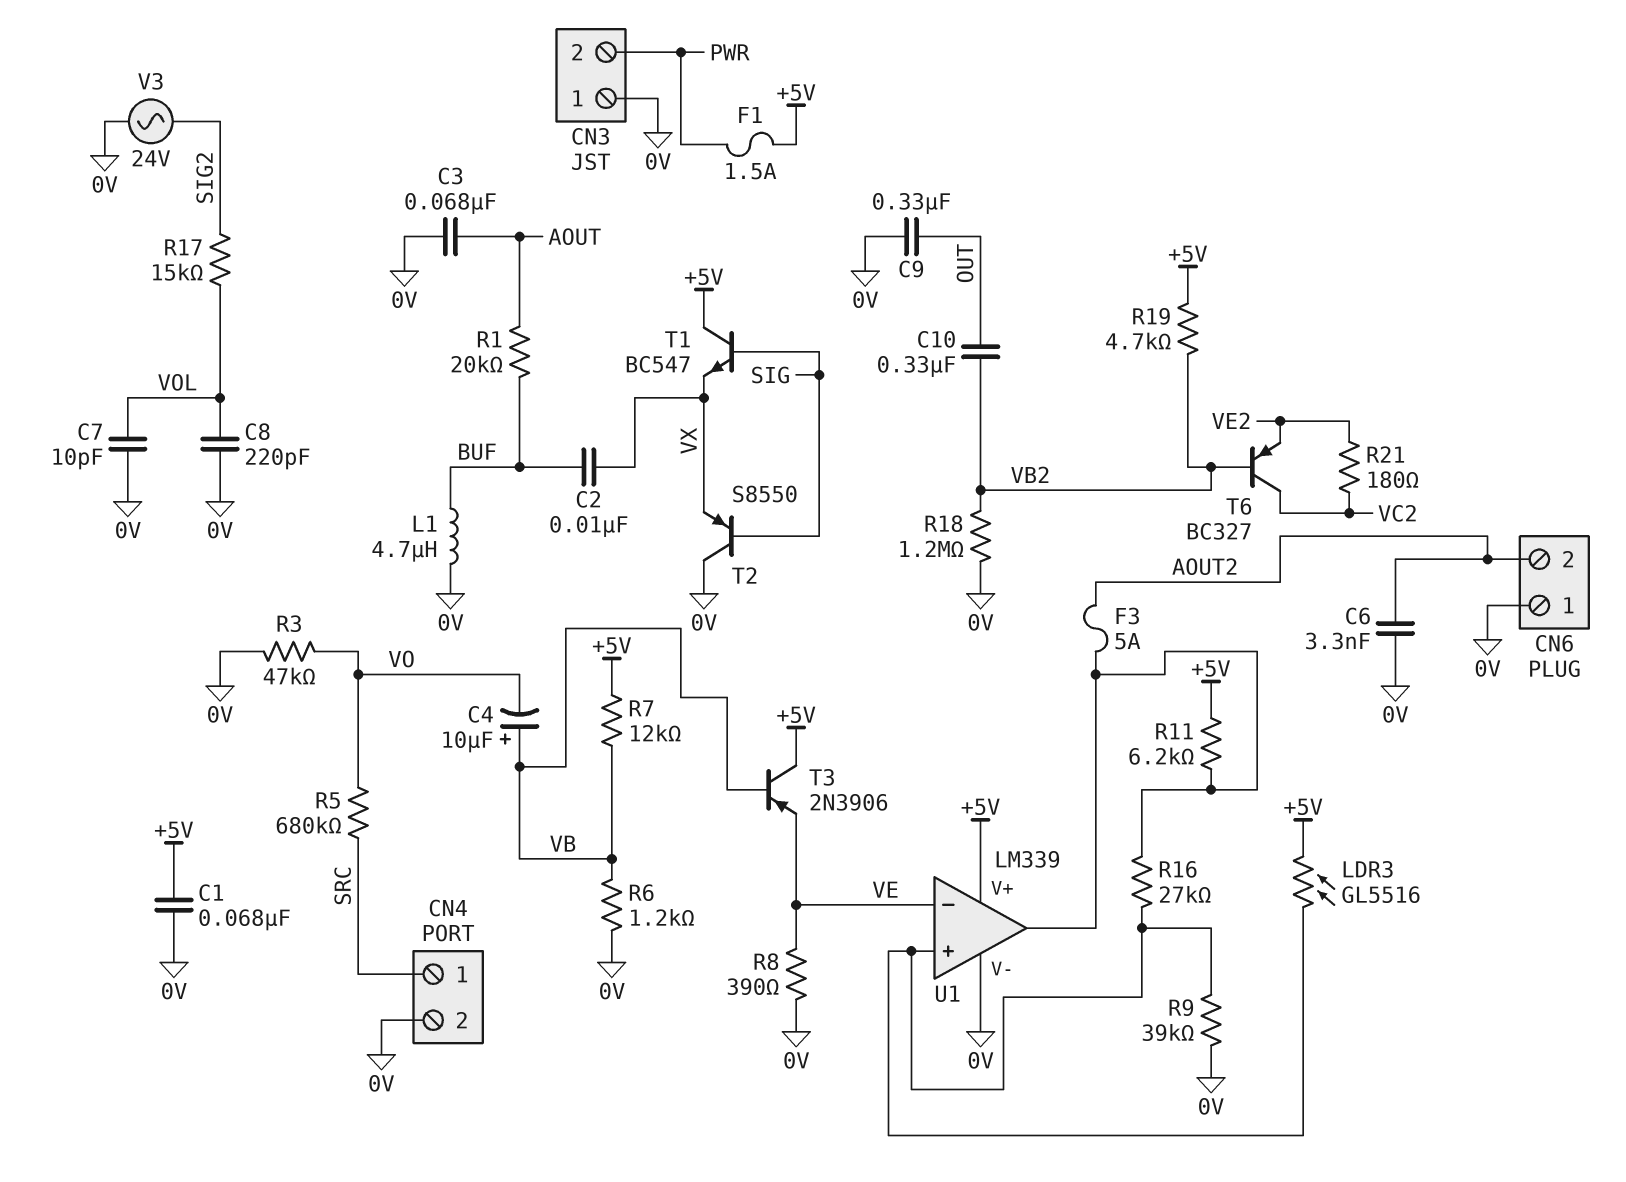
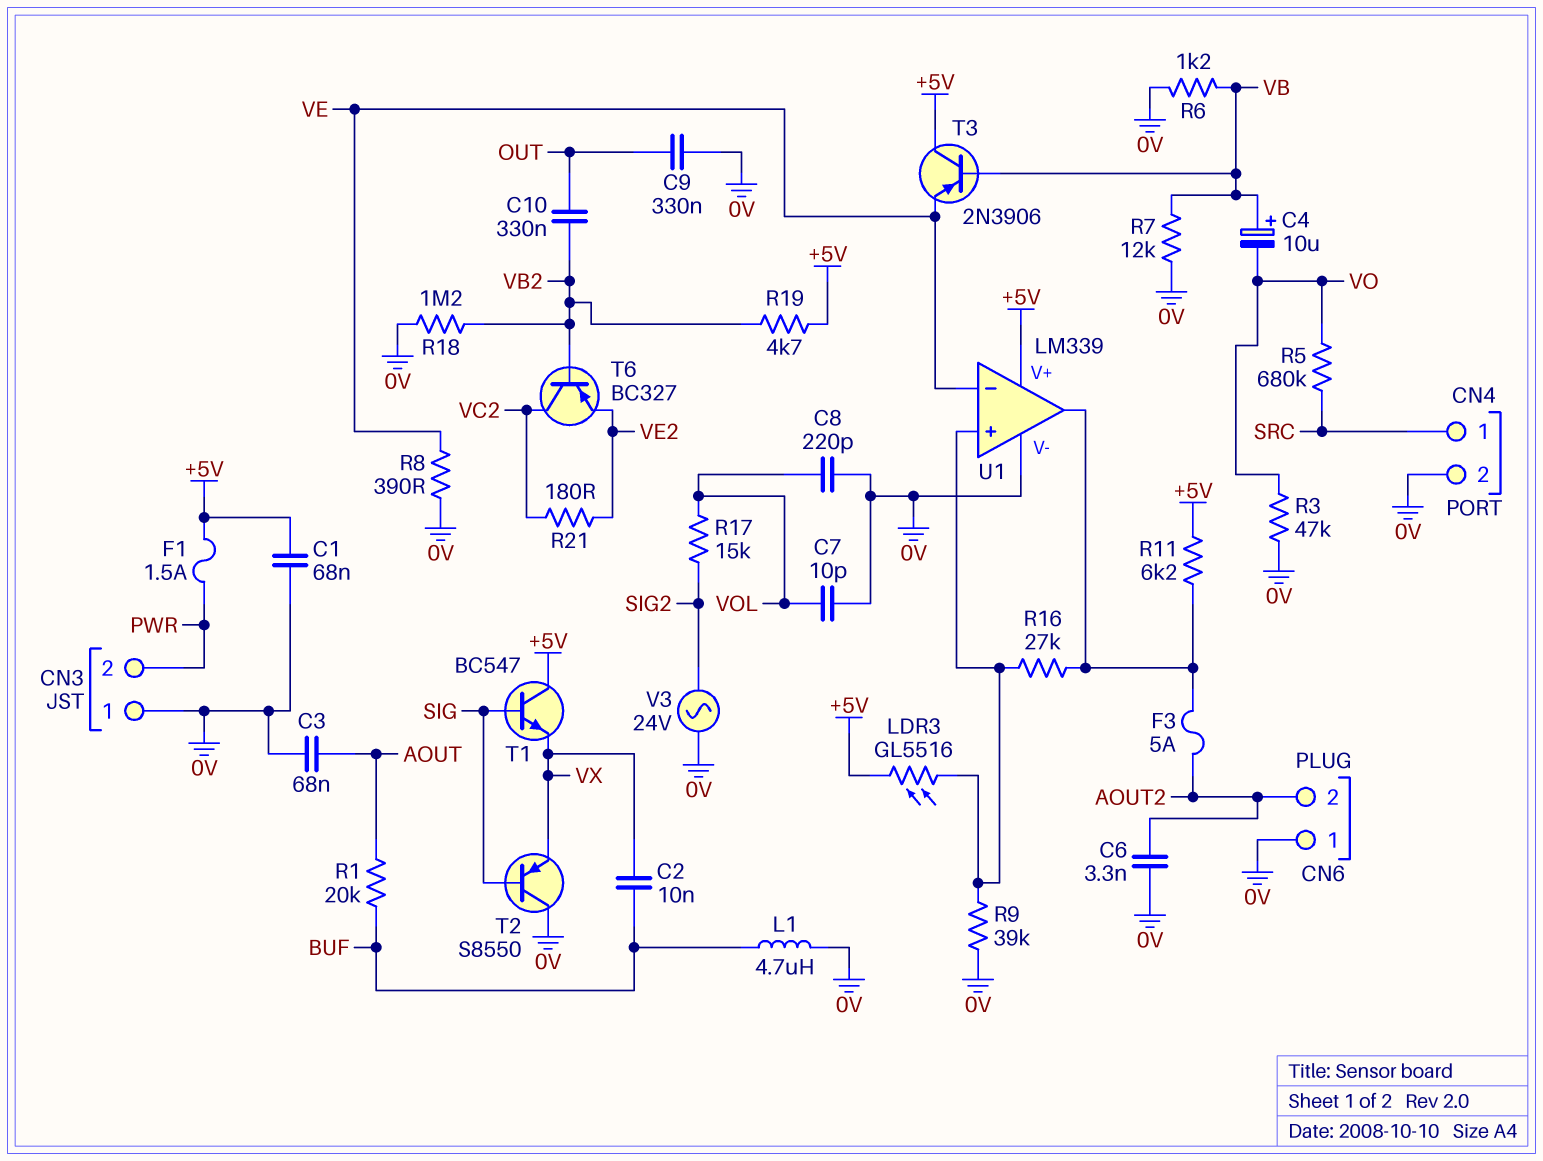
R7: 12k (+5V, VB) -> 12k (0V, VB)

